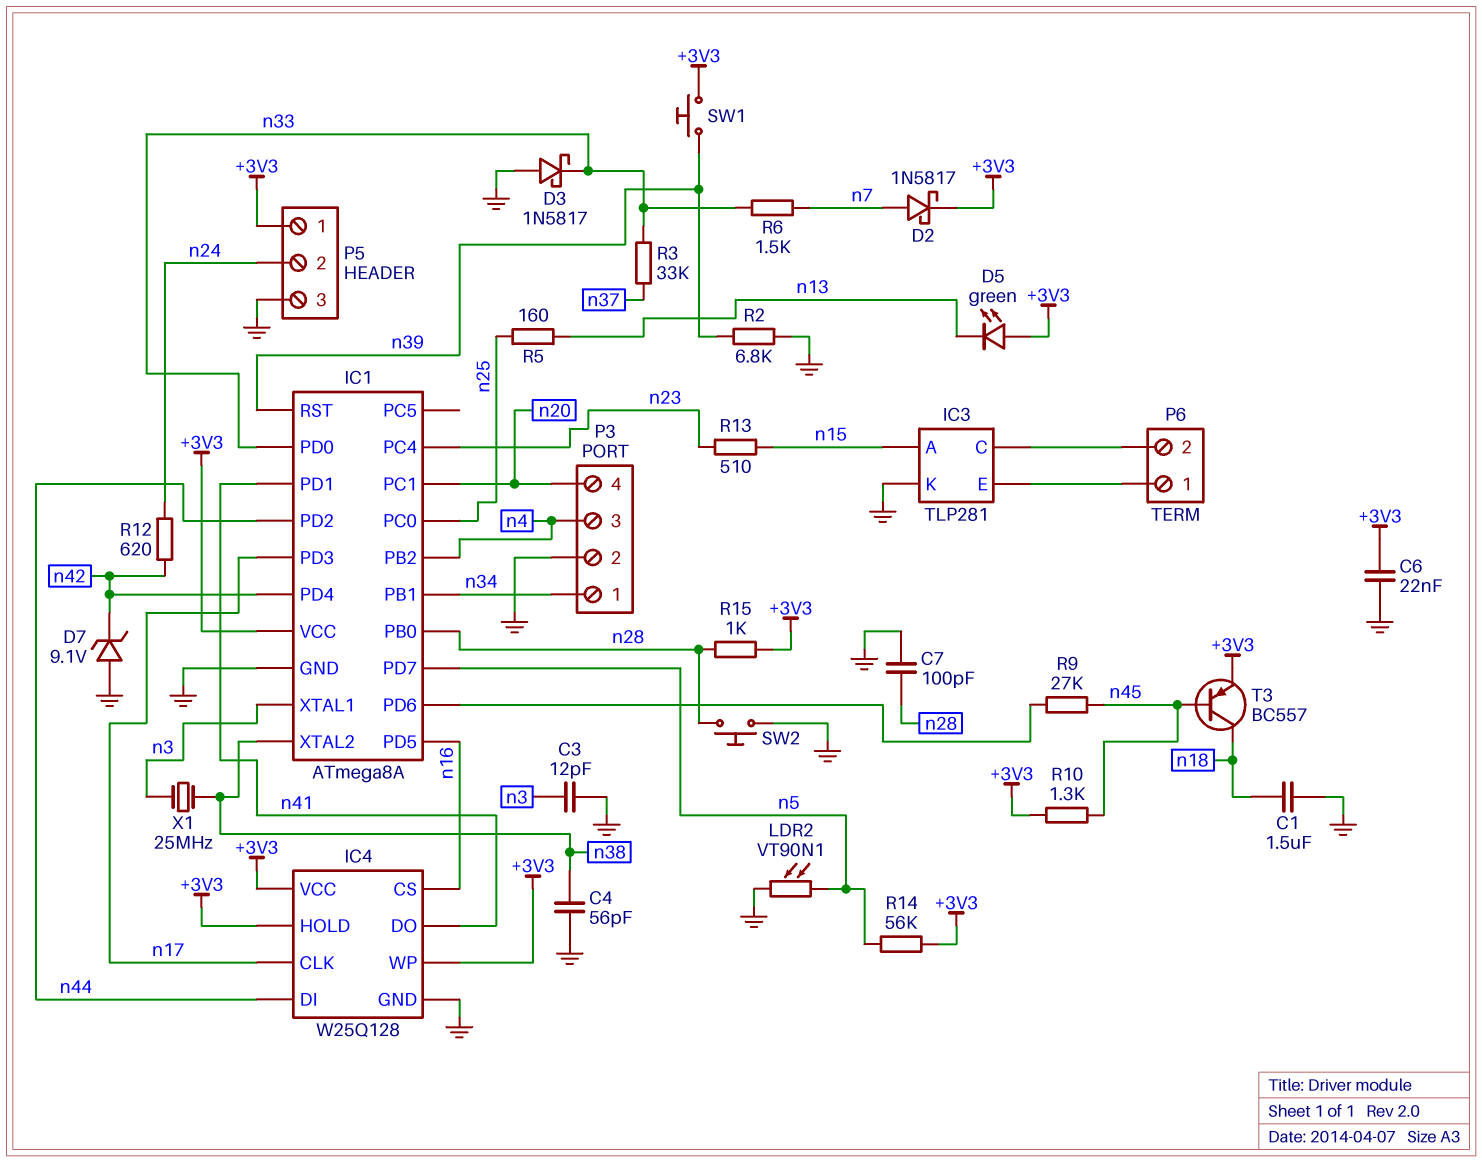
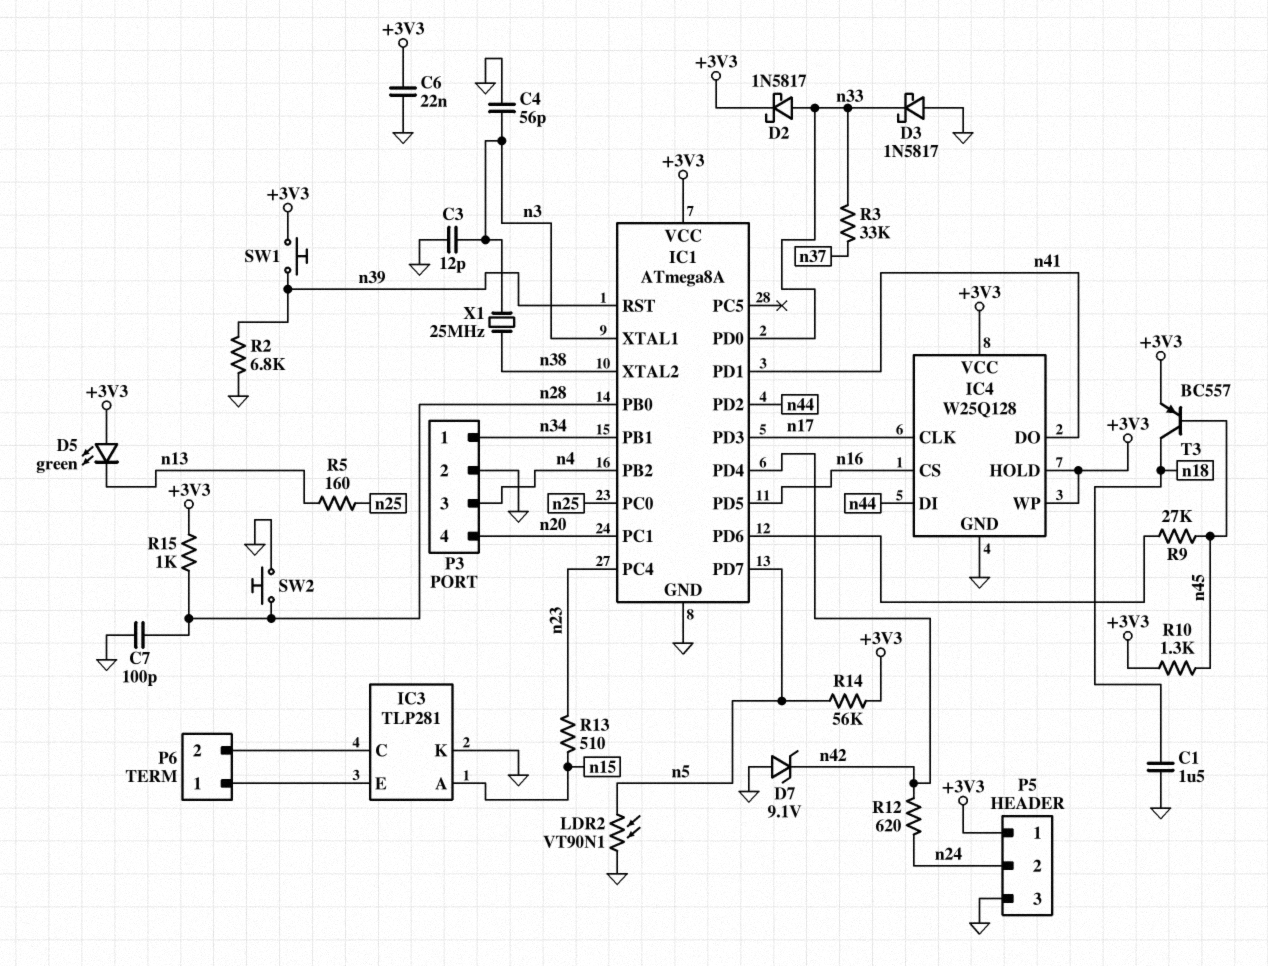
C4: 56pF (GND, n38) -> 56pF (GND, n3)
D2: schottky 1N5817 (A n7, K +3V3) -> schottky 1N5817 (A n33, K +3V3)
R6: 1.5k (n7, n33) -> none

